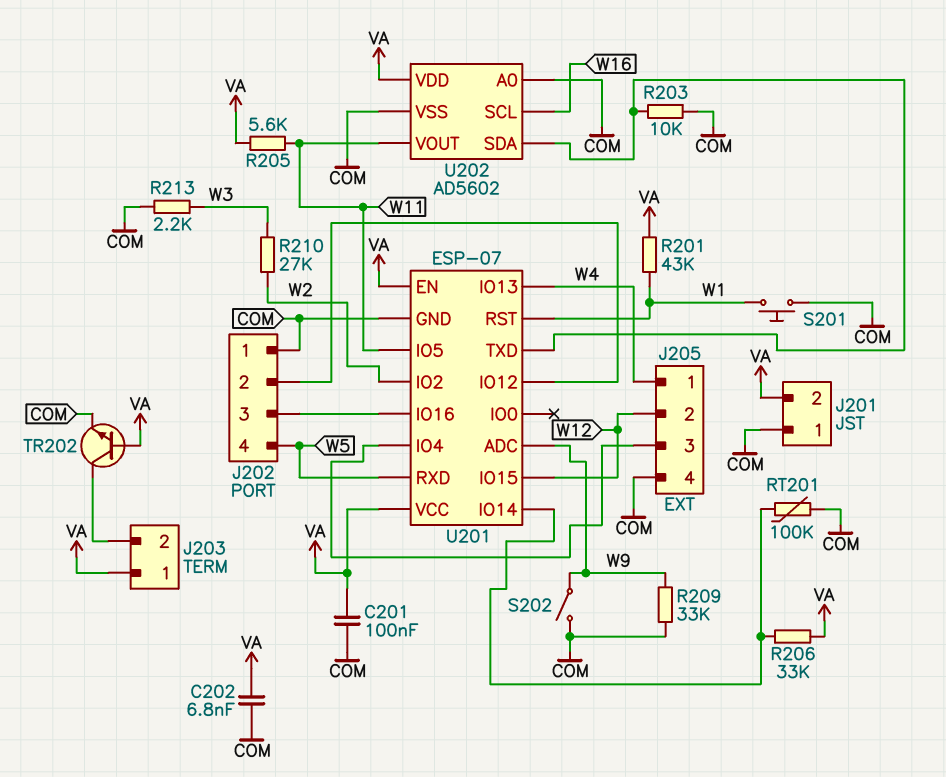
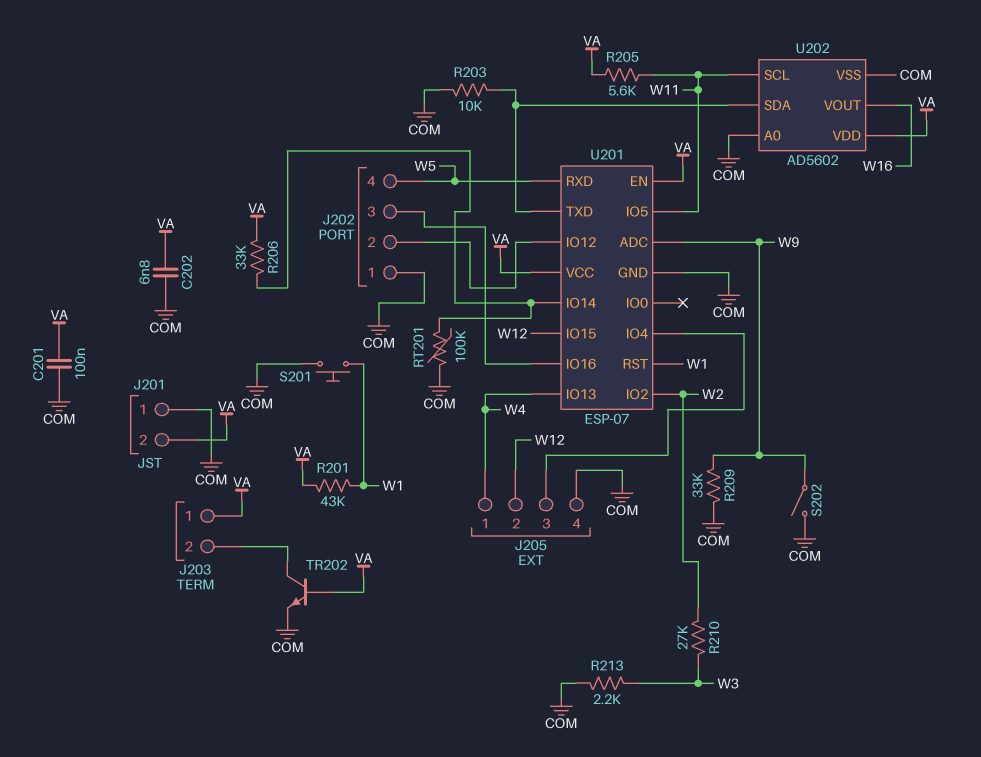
U202 pin SCL: W16 -> W11
U202 pin VOUT: W11 -> W16

